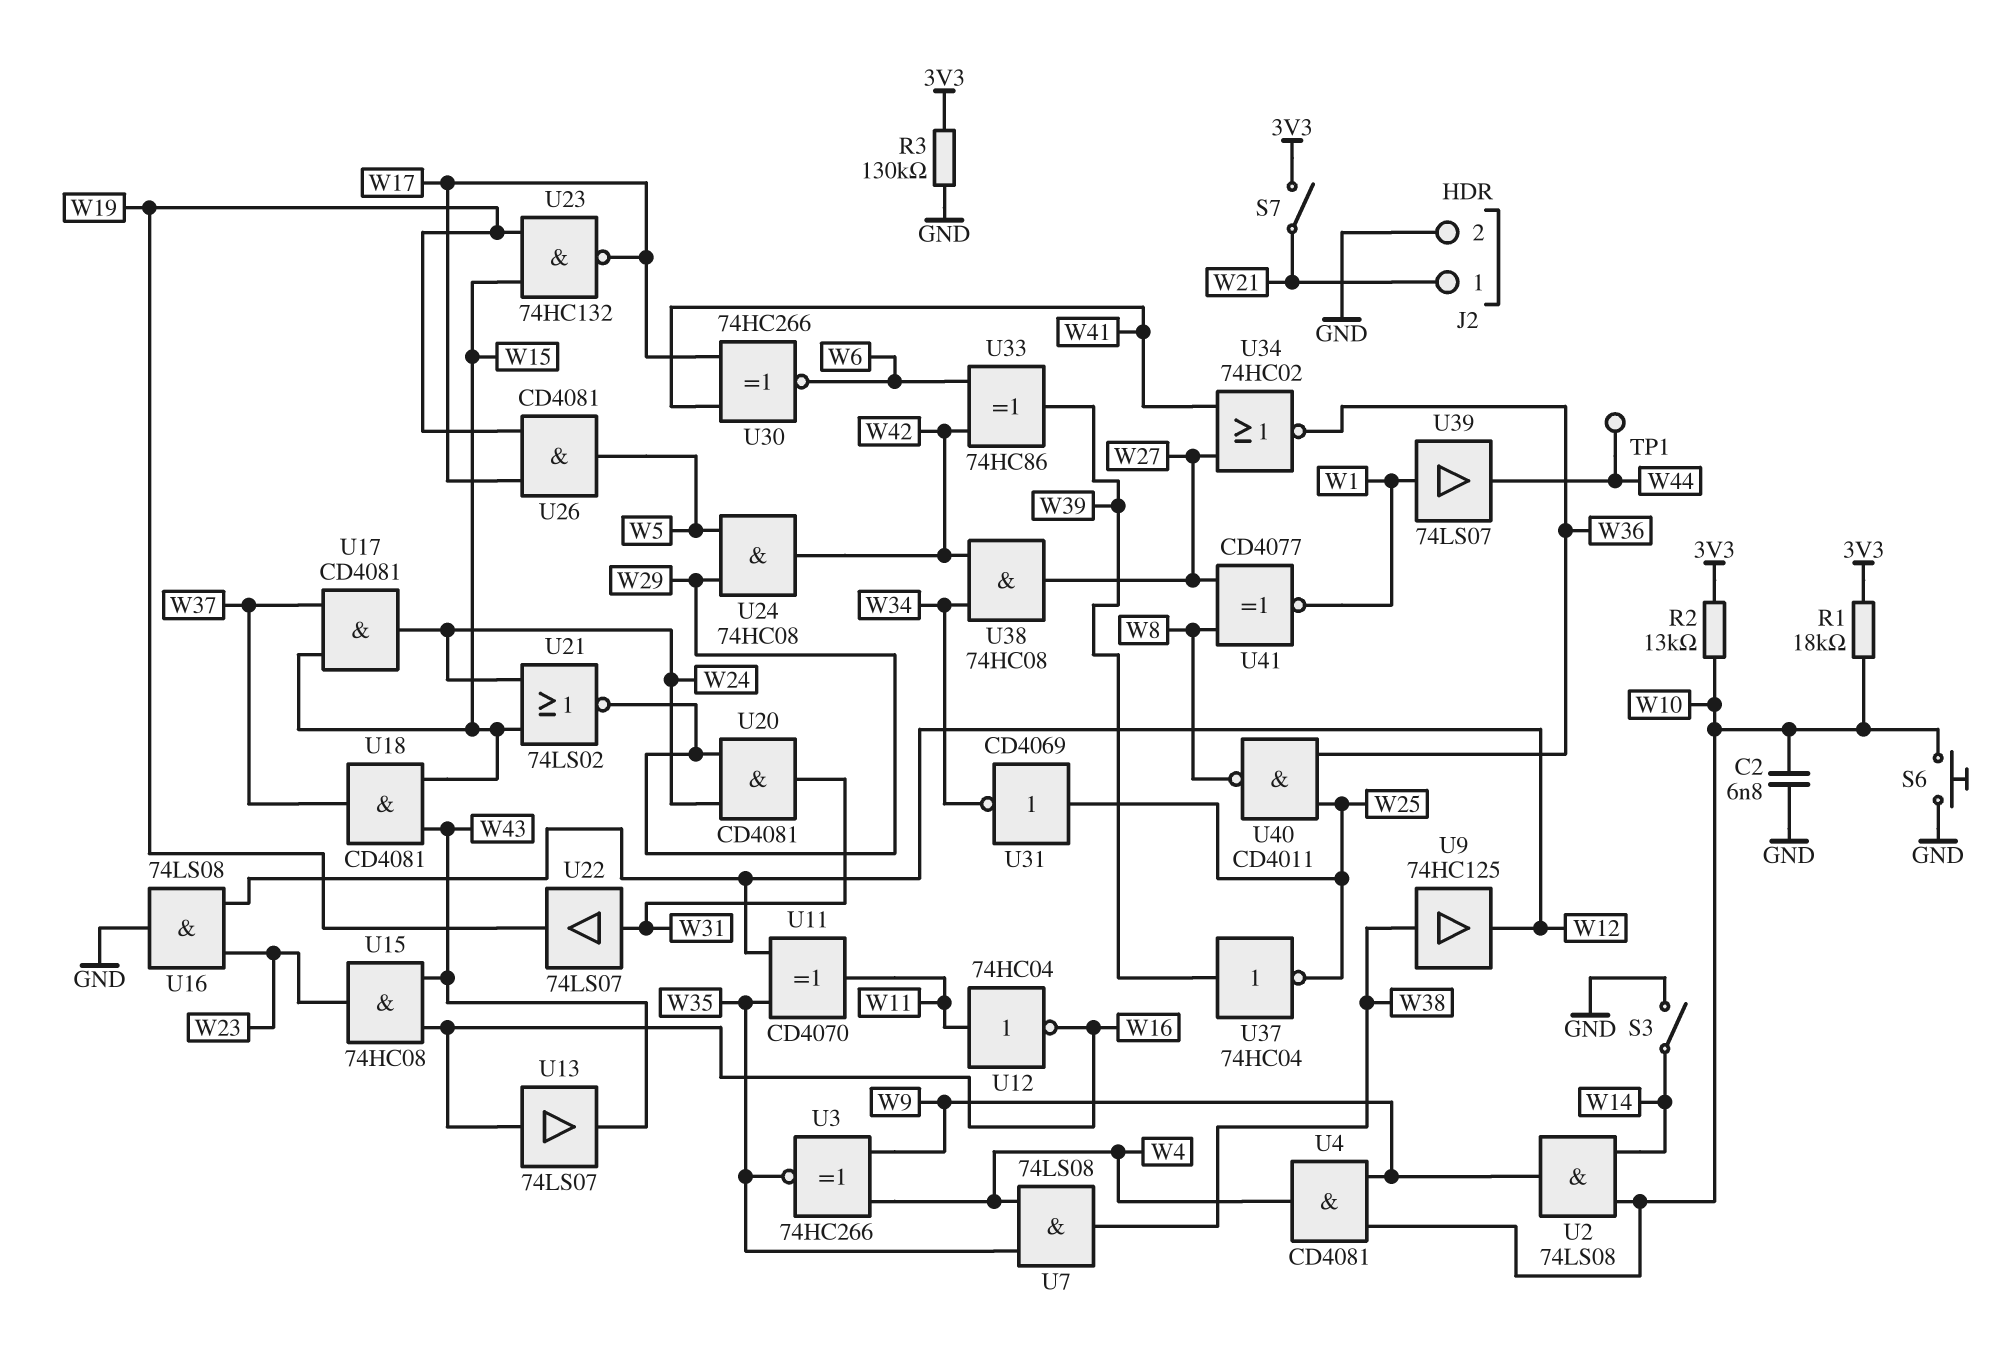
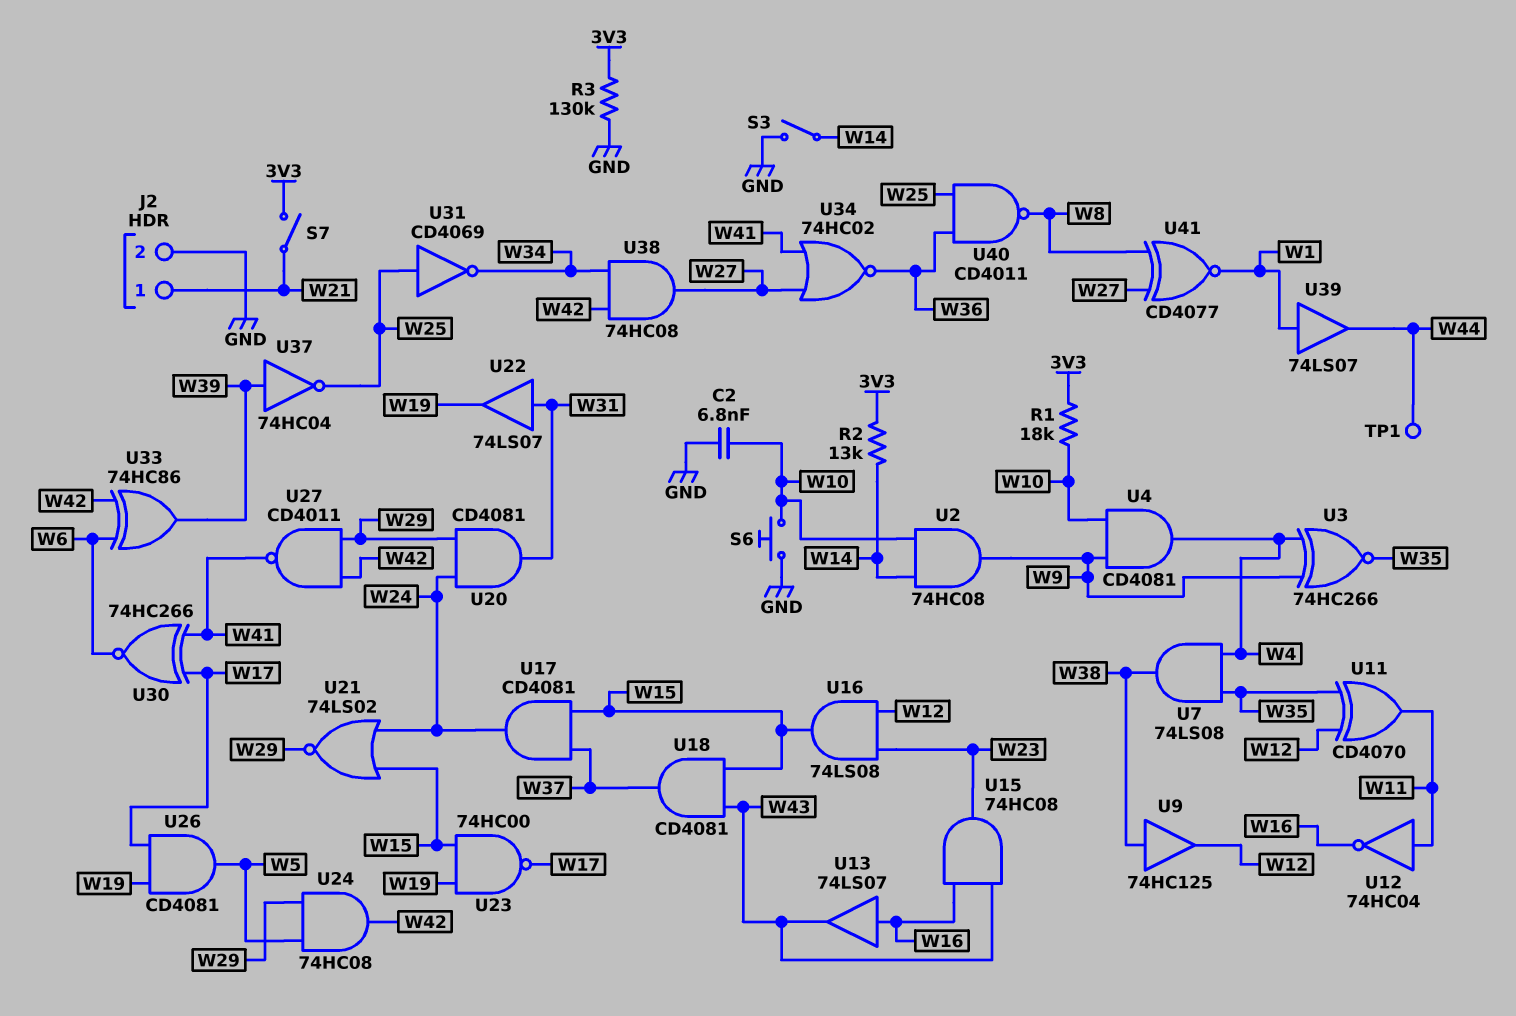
R2: 13k (3V3, W10) -> 13k (3V3, W14)
U2: AND 74LS08 (in W10, in W14, out W9) -> AND 74HC08 (in W10, in W14, out W9)
U16: AND 74LS08 (in W12, in W23, out GND) -> AND 74LS08 (in W12, in W23, out W15)
U23: NAND 74HC132 (in W15, in W19, out W17) -> NAND 74HC00 (in W15, in W19, out W17)
U27: none -> NAND CD4011 (in W29, in W42, out W41)

